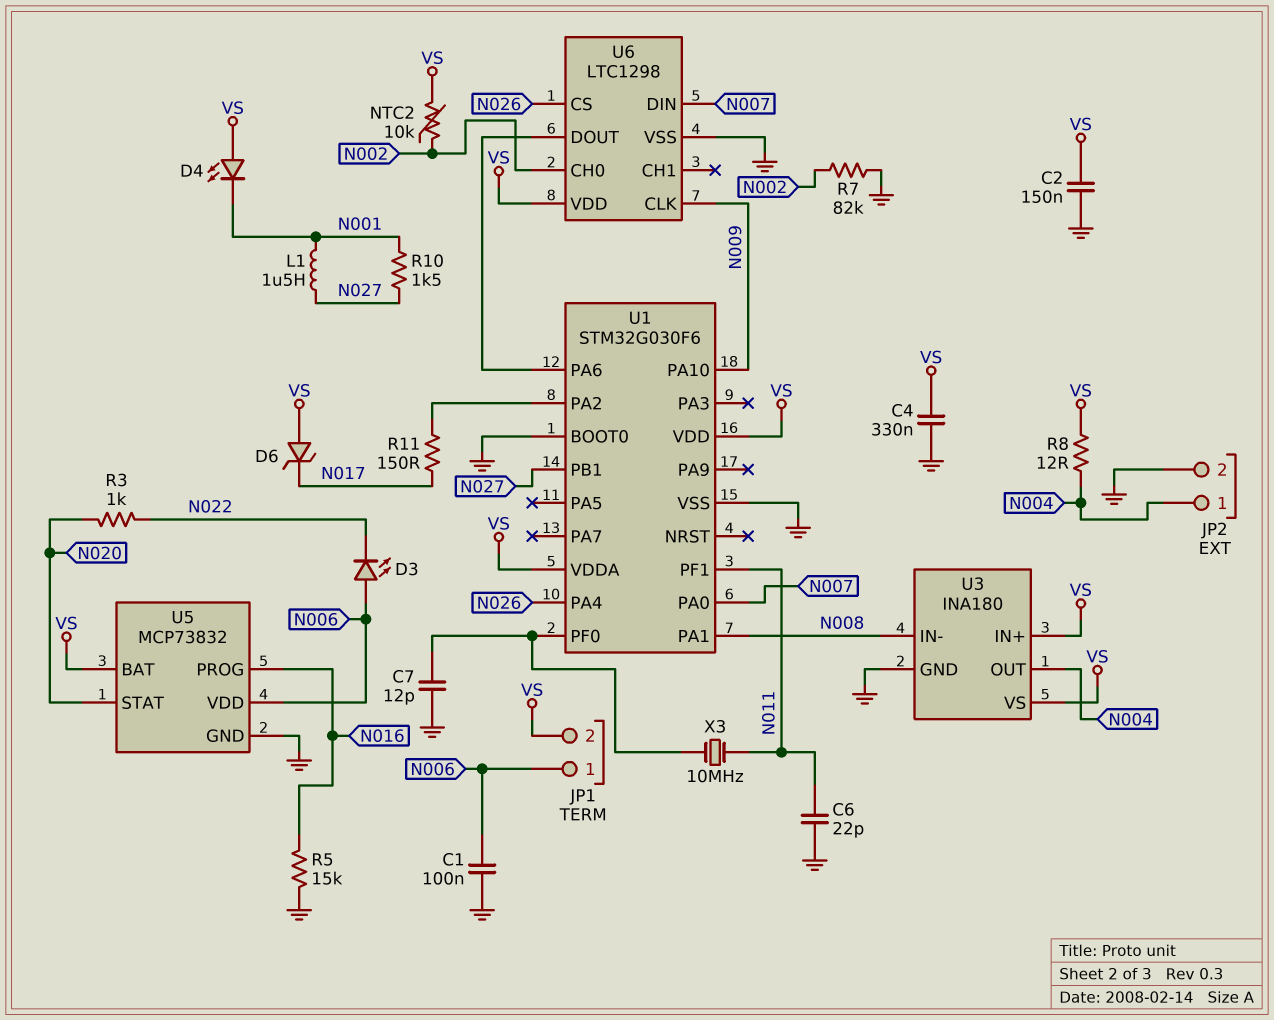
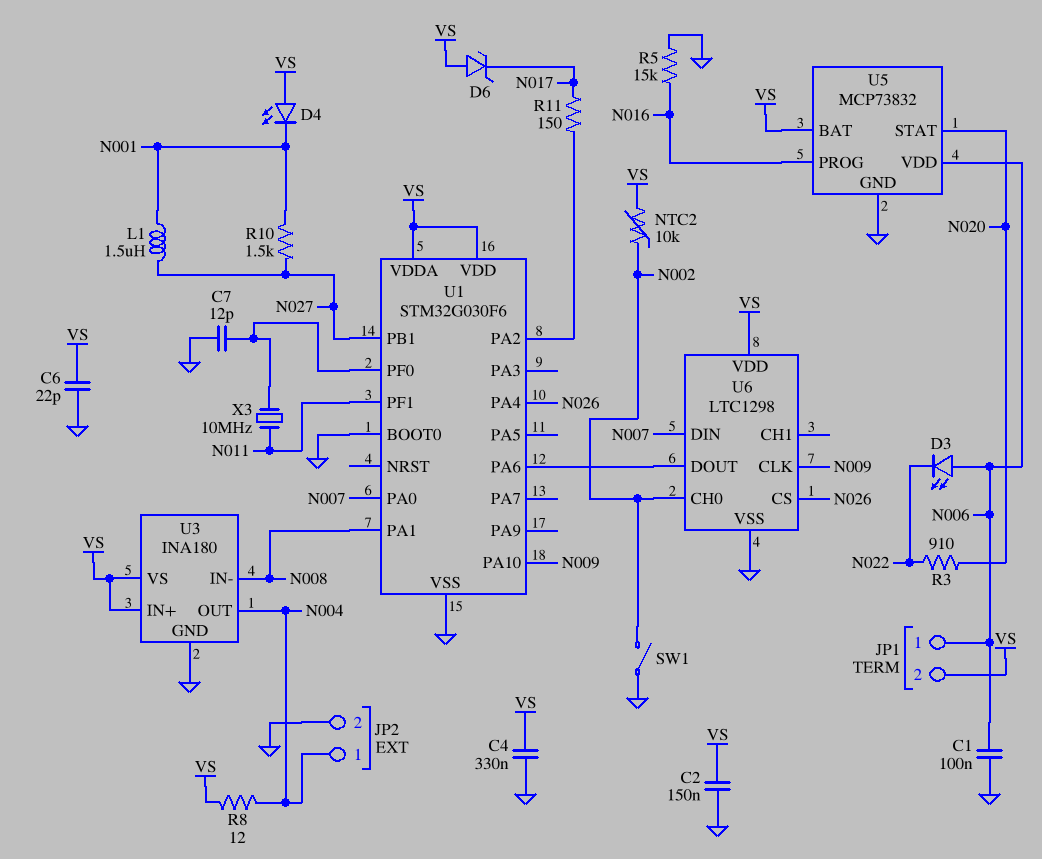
C6: 22pF (GND, N011) -> 22pF (GND, VS)
R3: 1k (N020, N022) -> 910 (N020, N022)
R7: 82k (GND, N002) -> none
SW1: none -> switch (GND, N002)

